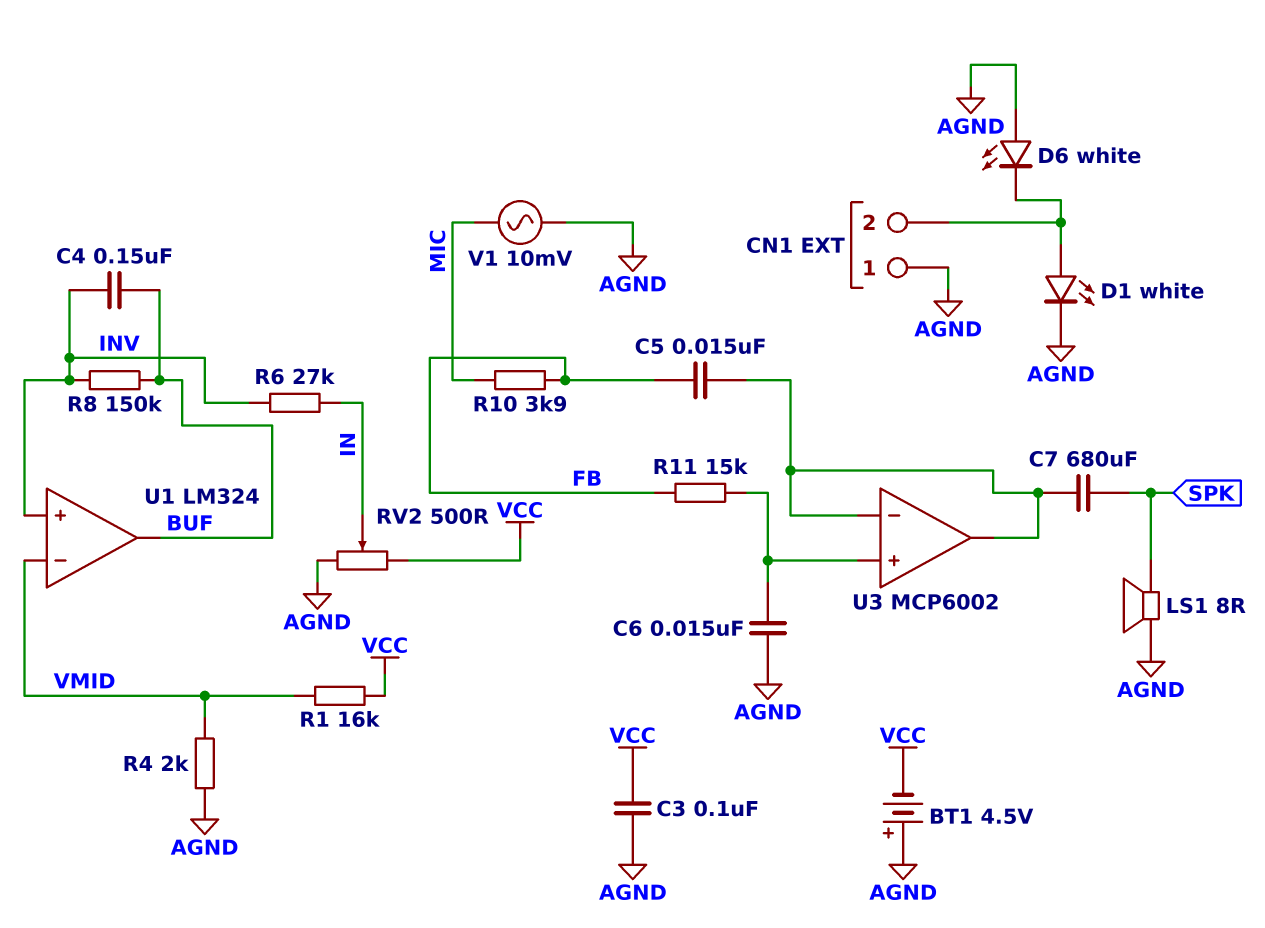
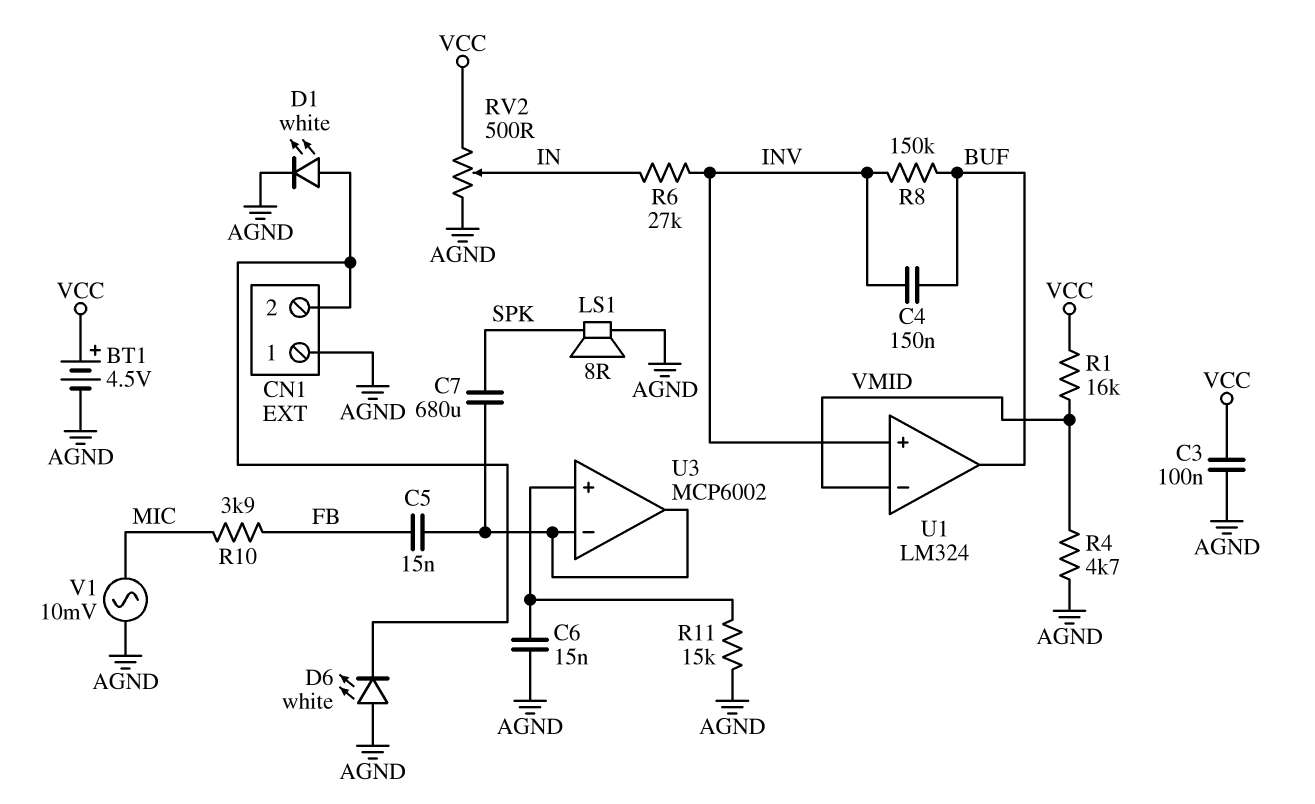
BT1: 4.5V (plus AGND, minus VCC) -> 4.5V (plus VCC, minus AGND)
R4: 2k (AGND, VMID) -> 4.7k (AGND, VMID)
R11: 15k (FB, U3/in+) -> 15k (AGND, U3/in+)

